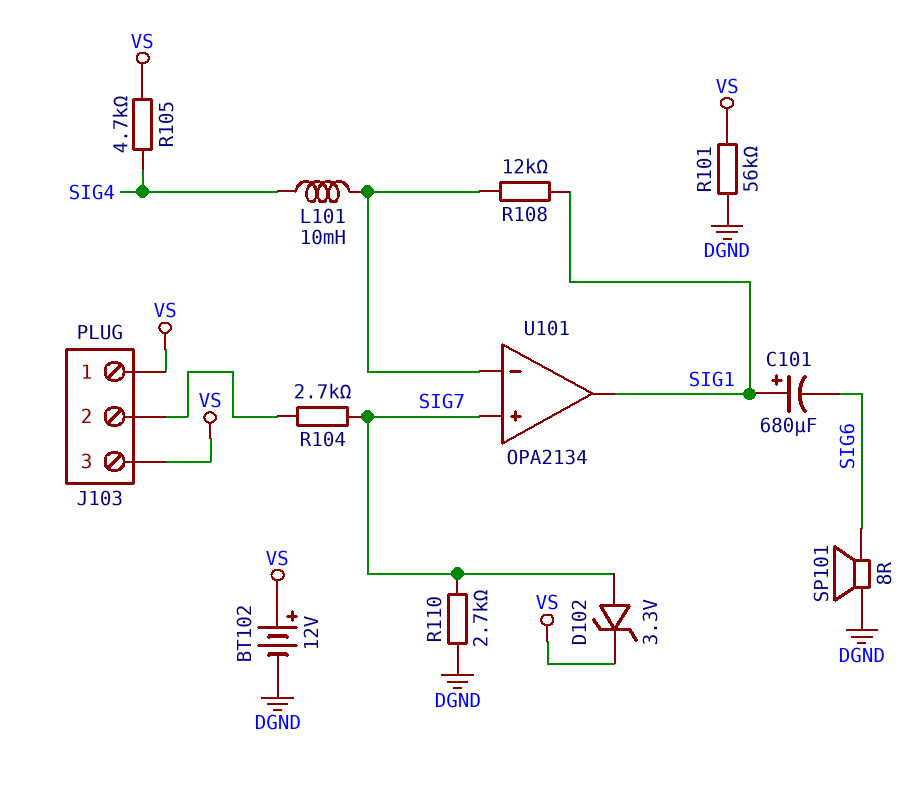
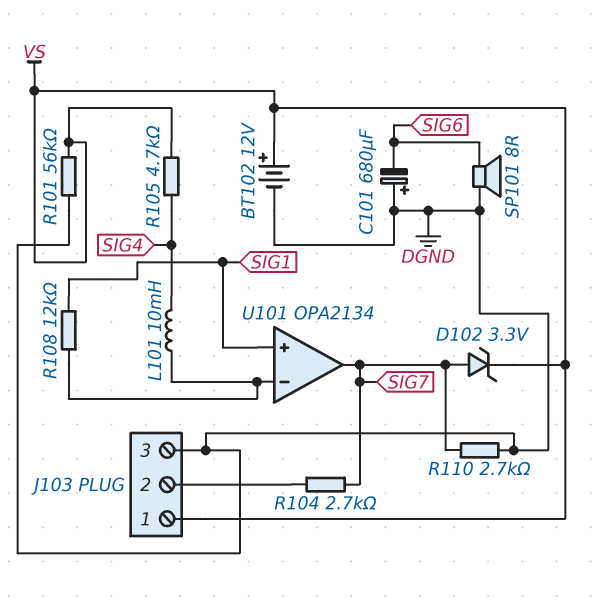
C101: 680uF (plus SIG1, minus SIG6) -> 680uF (plus DGND, minus SIG6)
J103 pin 3: VS -> DGND
U101 pin in+: SIG7 -> SIG1
U101 pin out: SIG1 -> SIG7

